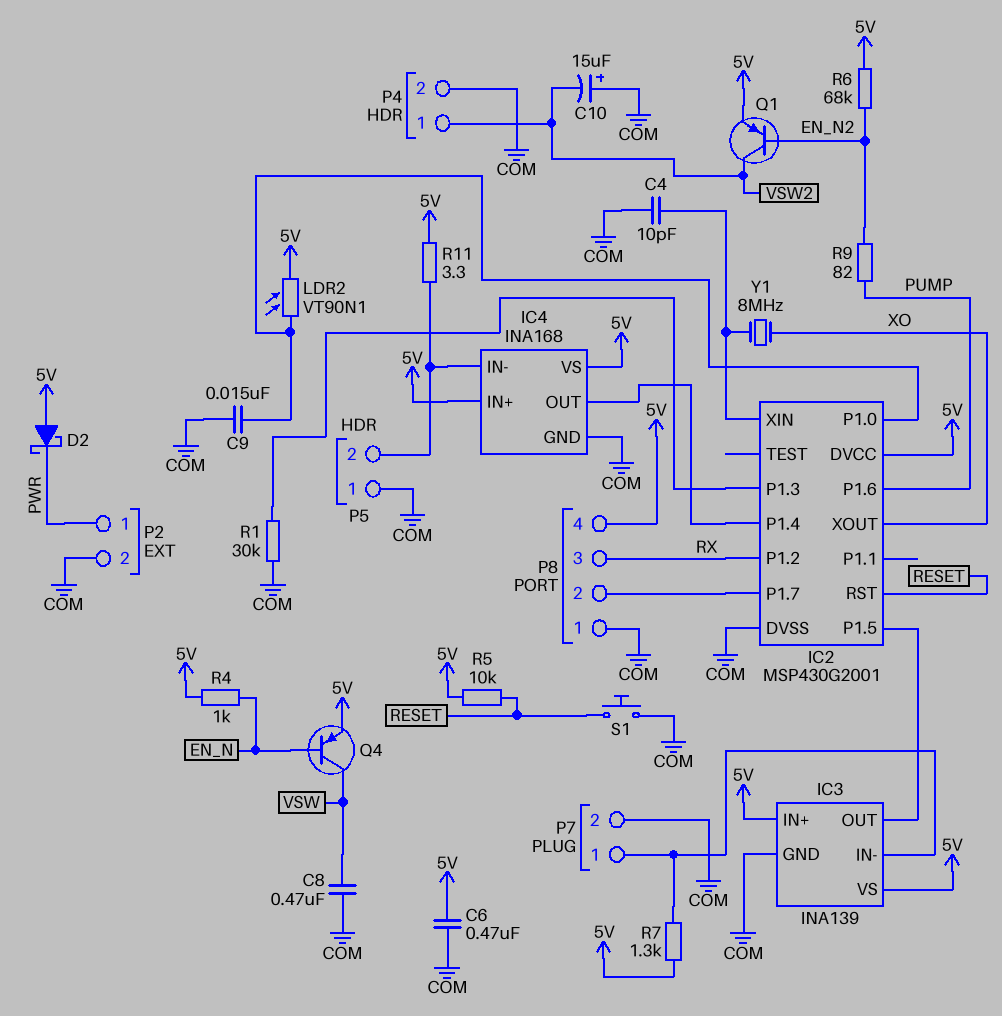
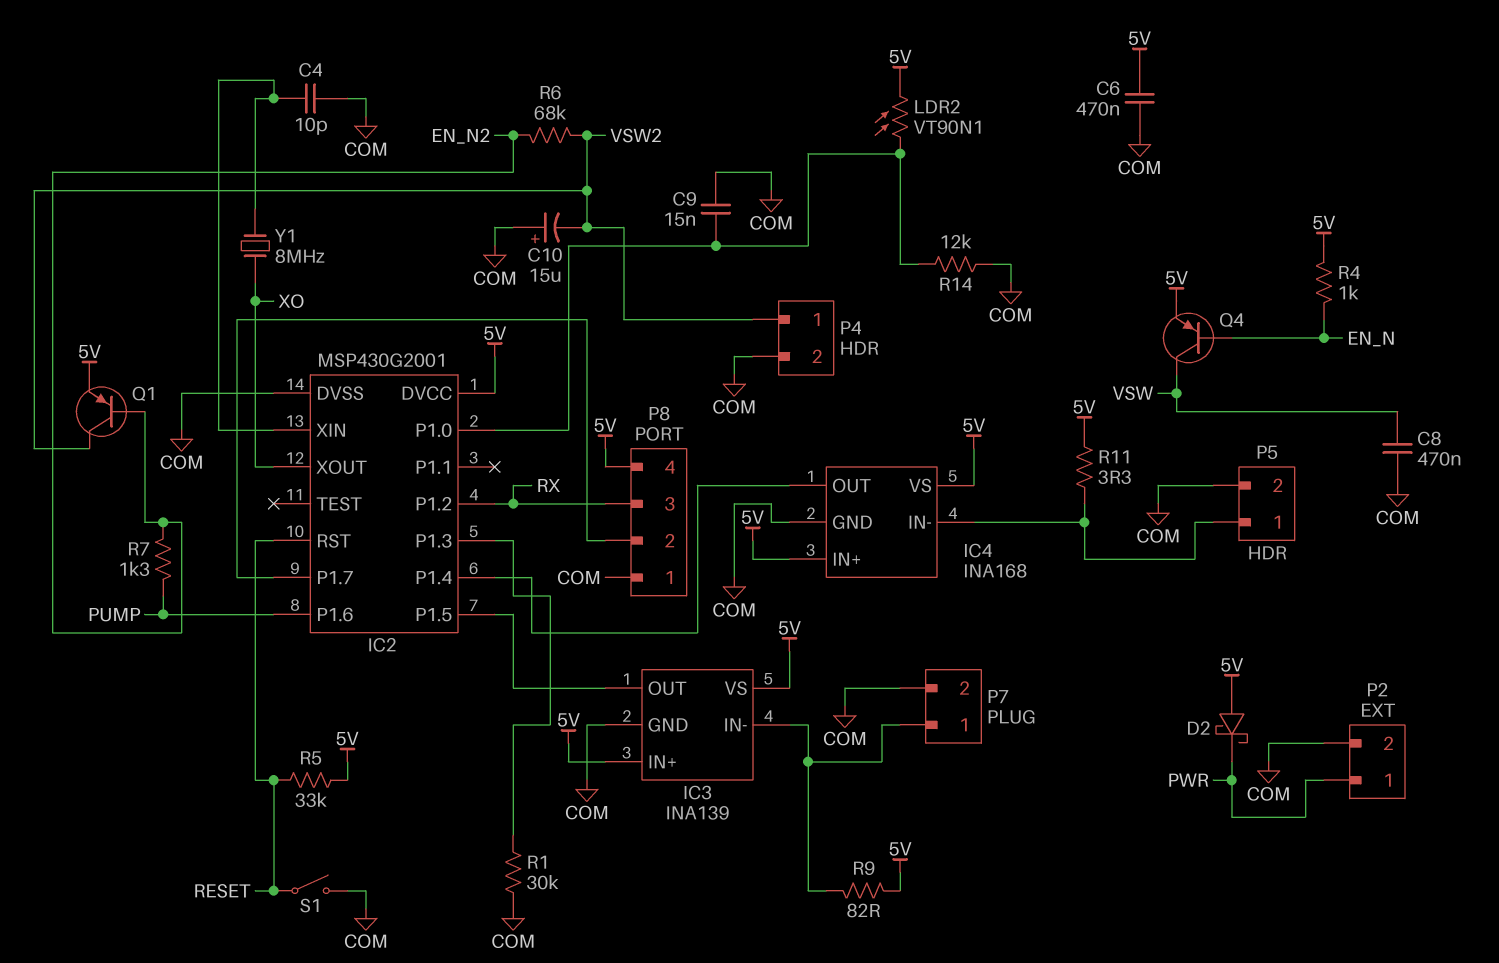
P5 pin 1: COM -> IC4/IN-
P5 pin 2: IC4/IN- -> COM
R5: 10k (5V, RESET) -> 33k (5V, RESET)
R6: 68k (5V, EN_N2) -> 68k (EN_N2, VSW2)
R7: 1.3k (5V, IC3/IN-) -> 1.3k (EN_N2, PUMP)
R9: 82 (EN_N2, PUMP) -> 82 (5V, IC3/IN-)
R14: none -> 12k (COM, IC2/P1.0)
S1: button (COM, RESET) -> switch (COM, RESET)

